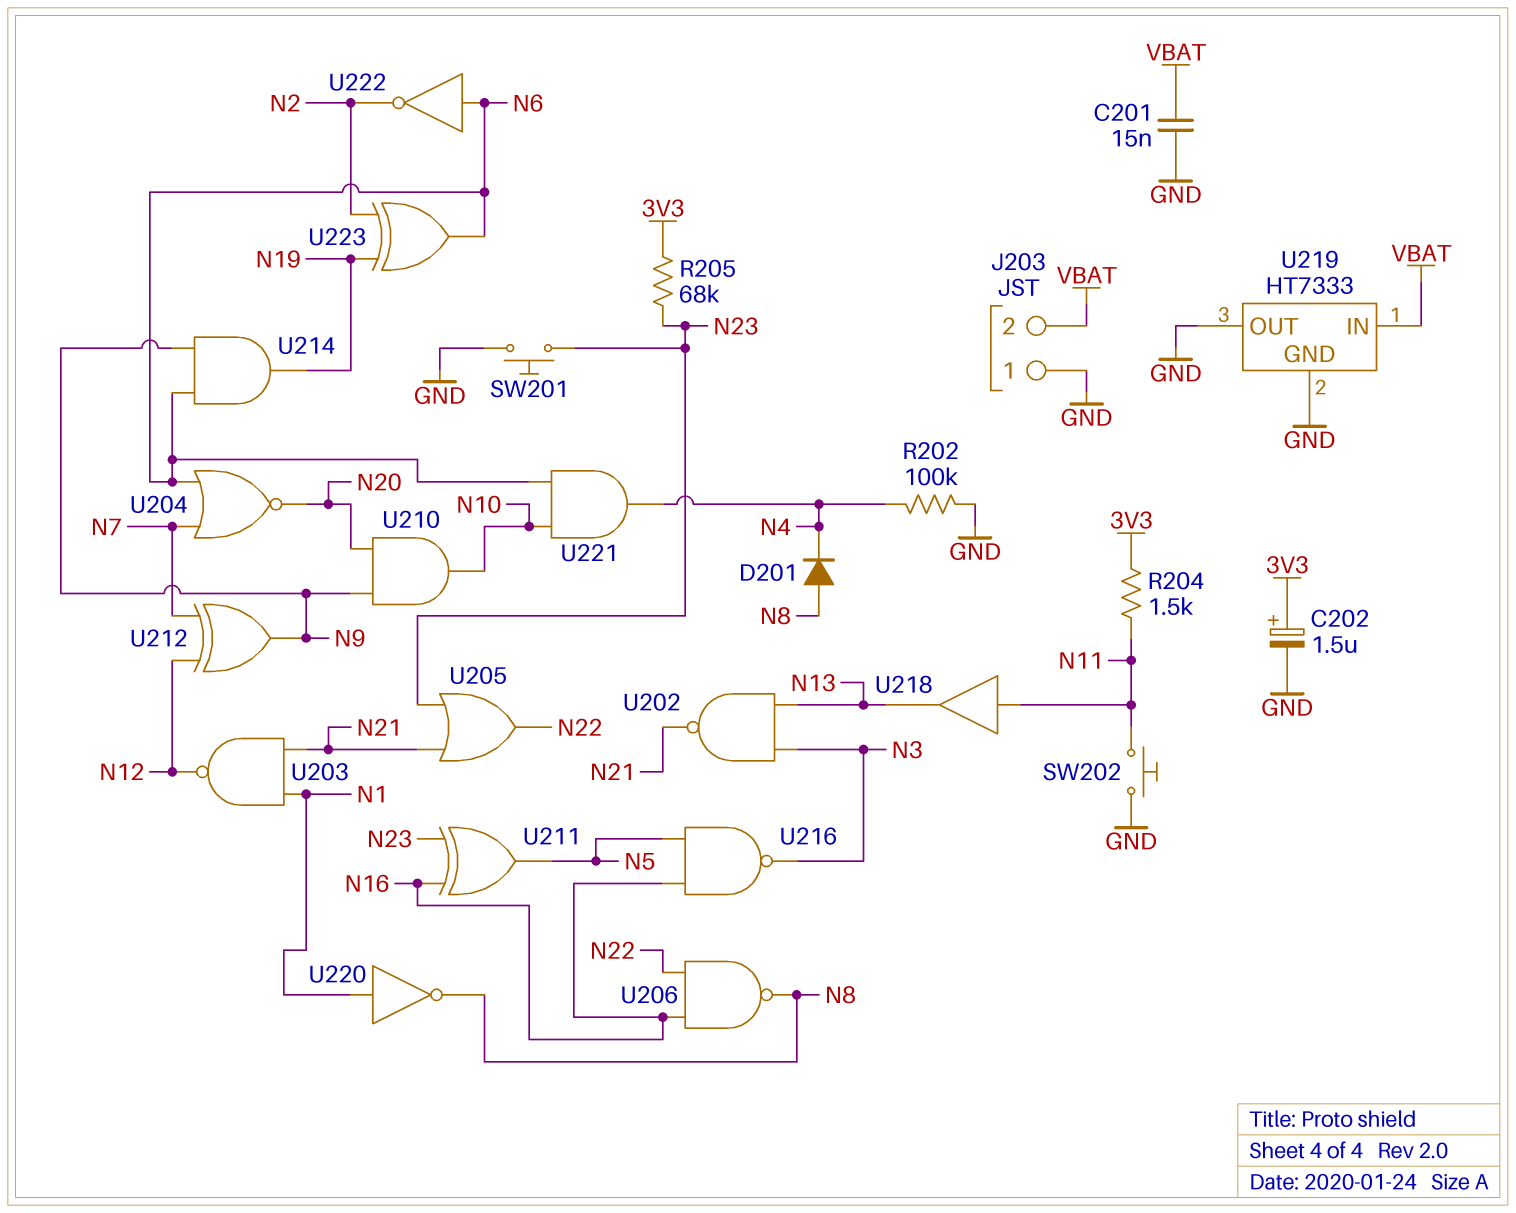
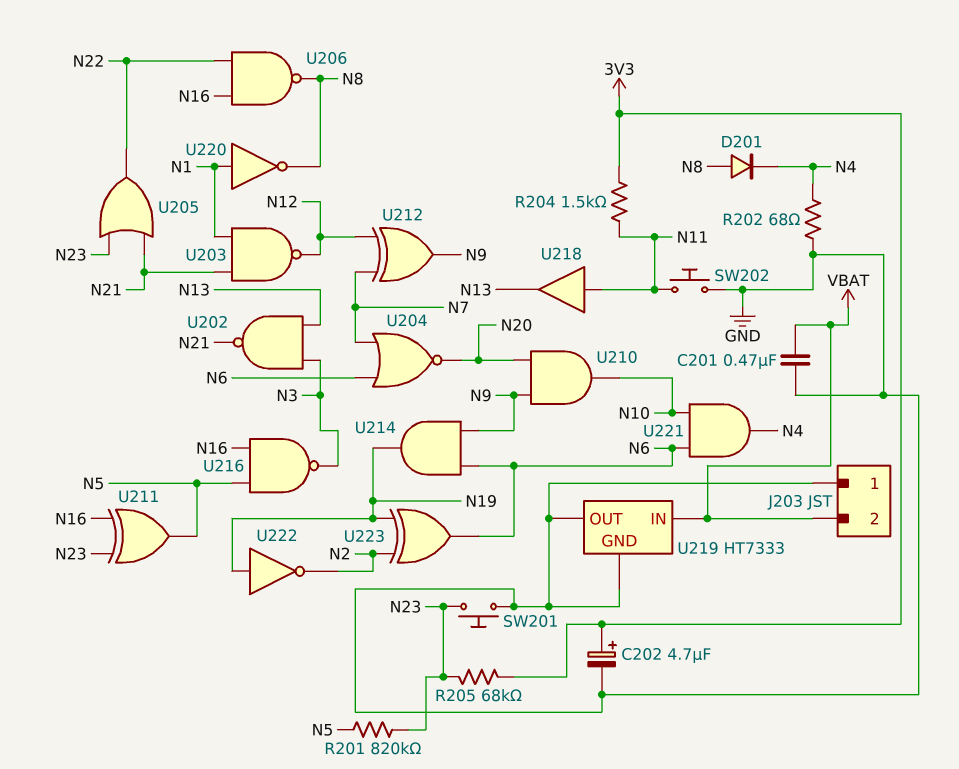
C201: 15nF (GND, VBAT) -> 470nF (GND, VBAT)
C202: 1.5uF (plus 3V3, minus GND) -> 4.7uF (plus 3V3, minus GND)
R201: none -> 820k (N5, N23)
R202: 100k (GND, N4) -> 68 (GND, N4)
U222: NOT (in N6, out N2) -> NOT (in N19, out N2)

